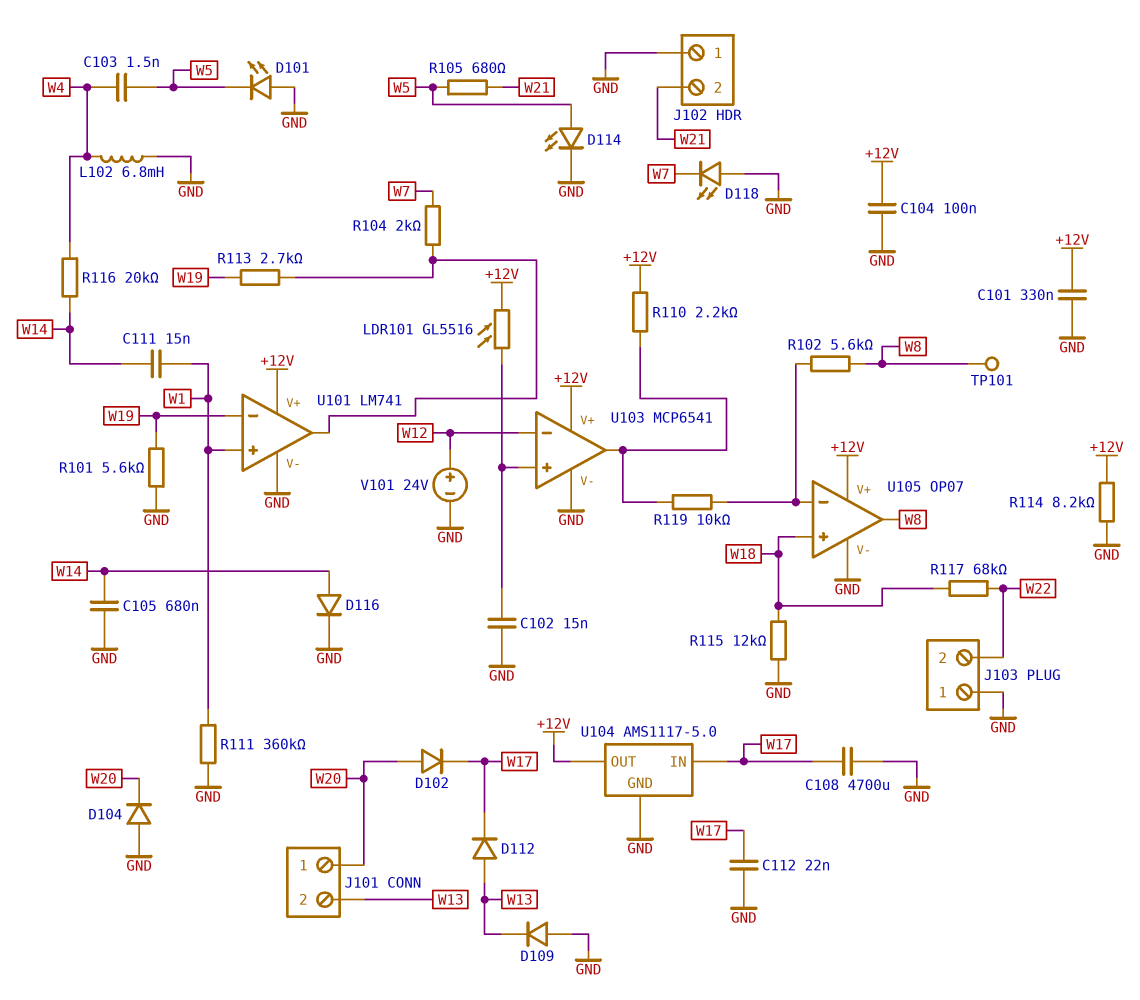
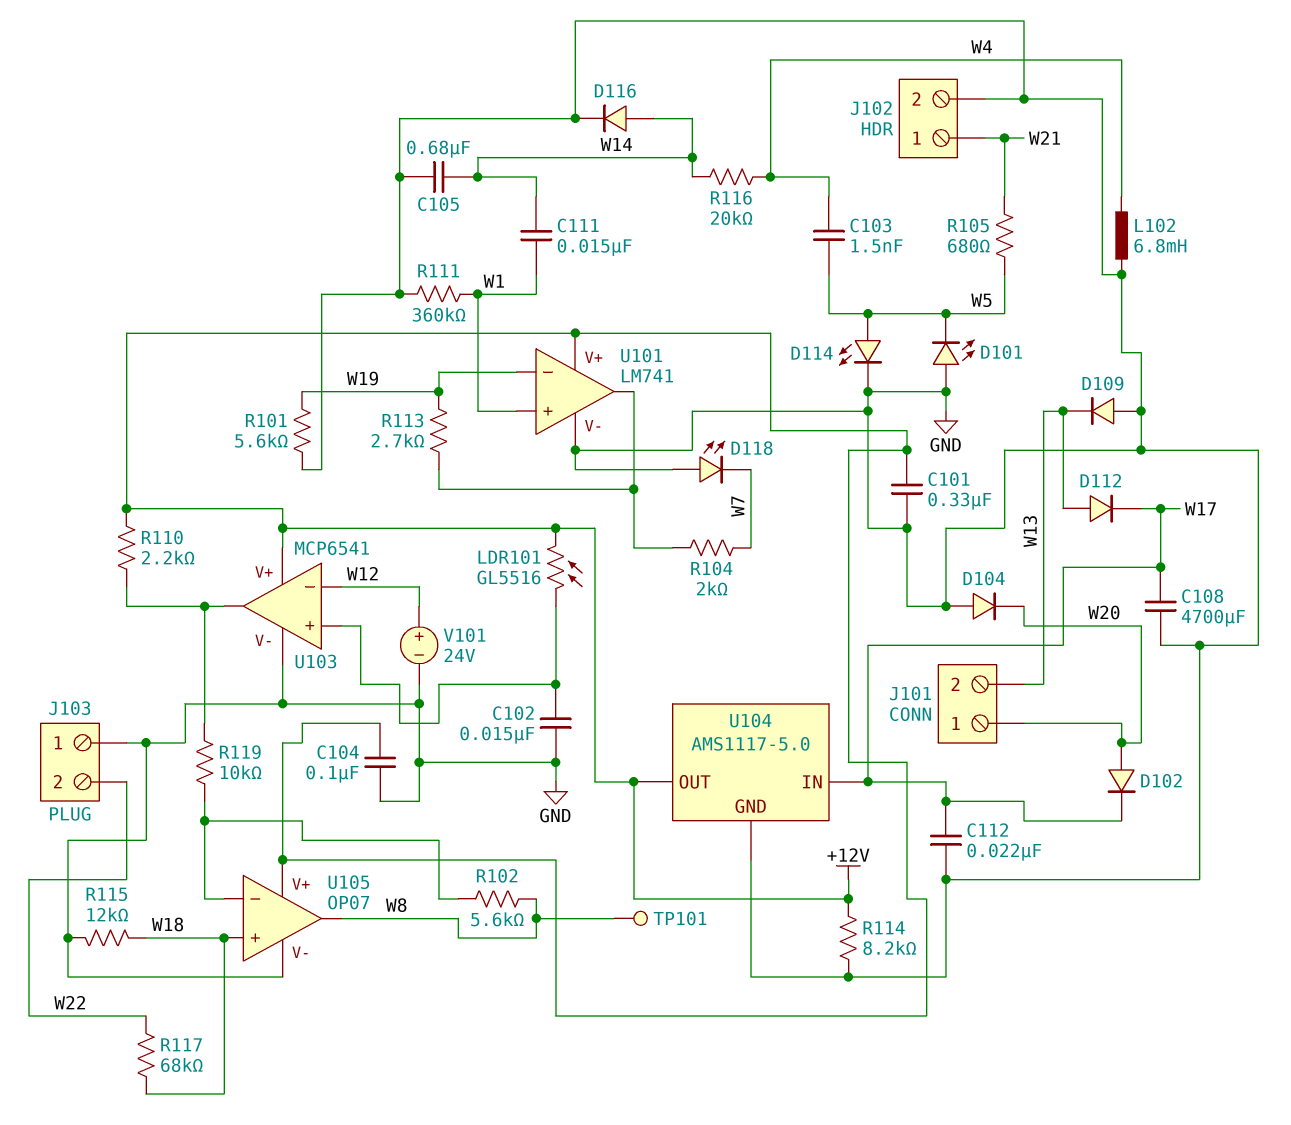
J102 pin 1: GND -> W21
J102 pin 2: W21 -> GND

